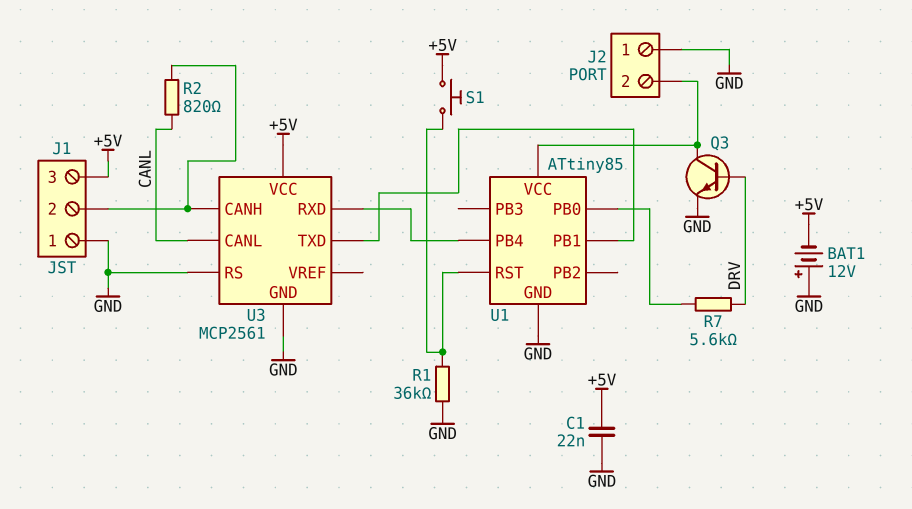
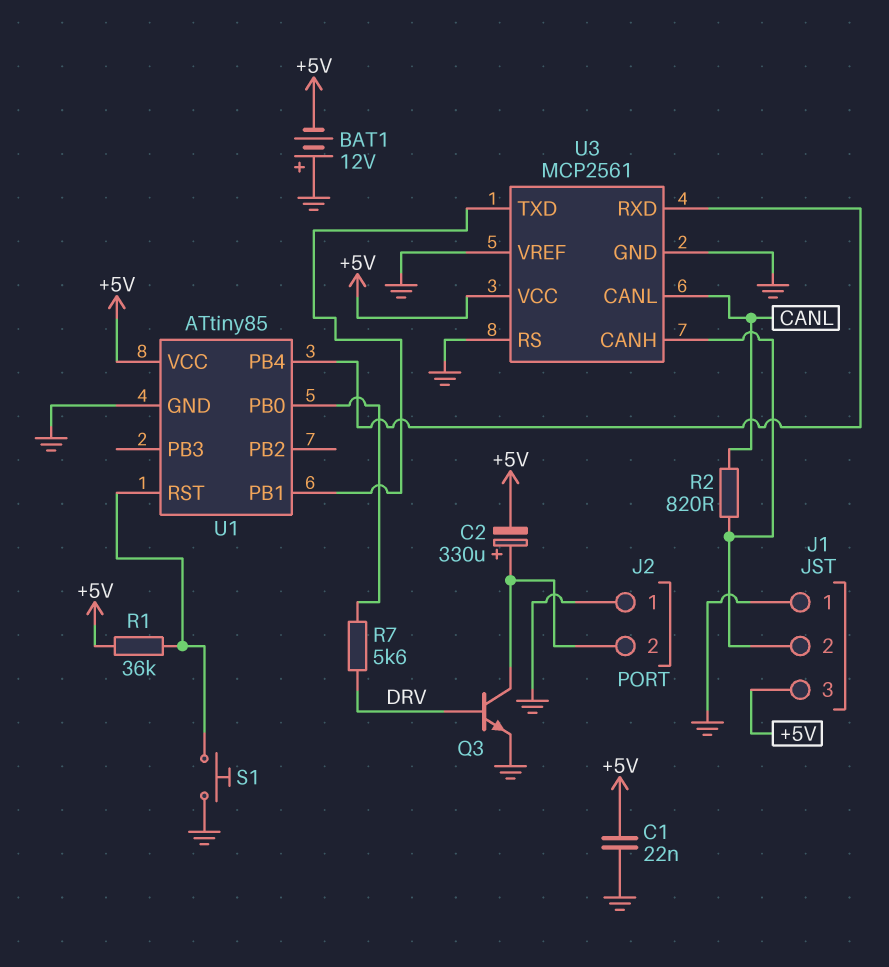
C2: none -> 330uF (plus J2/2, minus +5V)
R1: 36k (GND, U1/RST) -> 36k (+5V, U1/RST)
S1: button (+5V, U1/RST) -> button (GND, U1/RST)
U1 pin VCC: J2/2 -> +5V
U3 pin VREF: none -> GND

